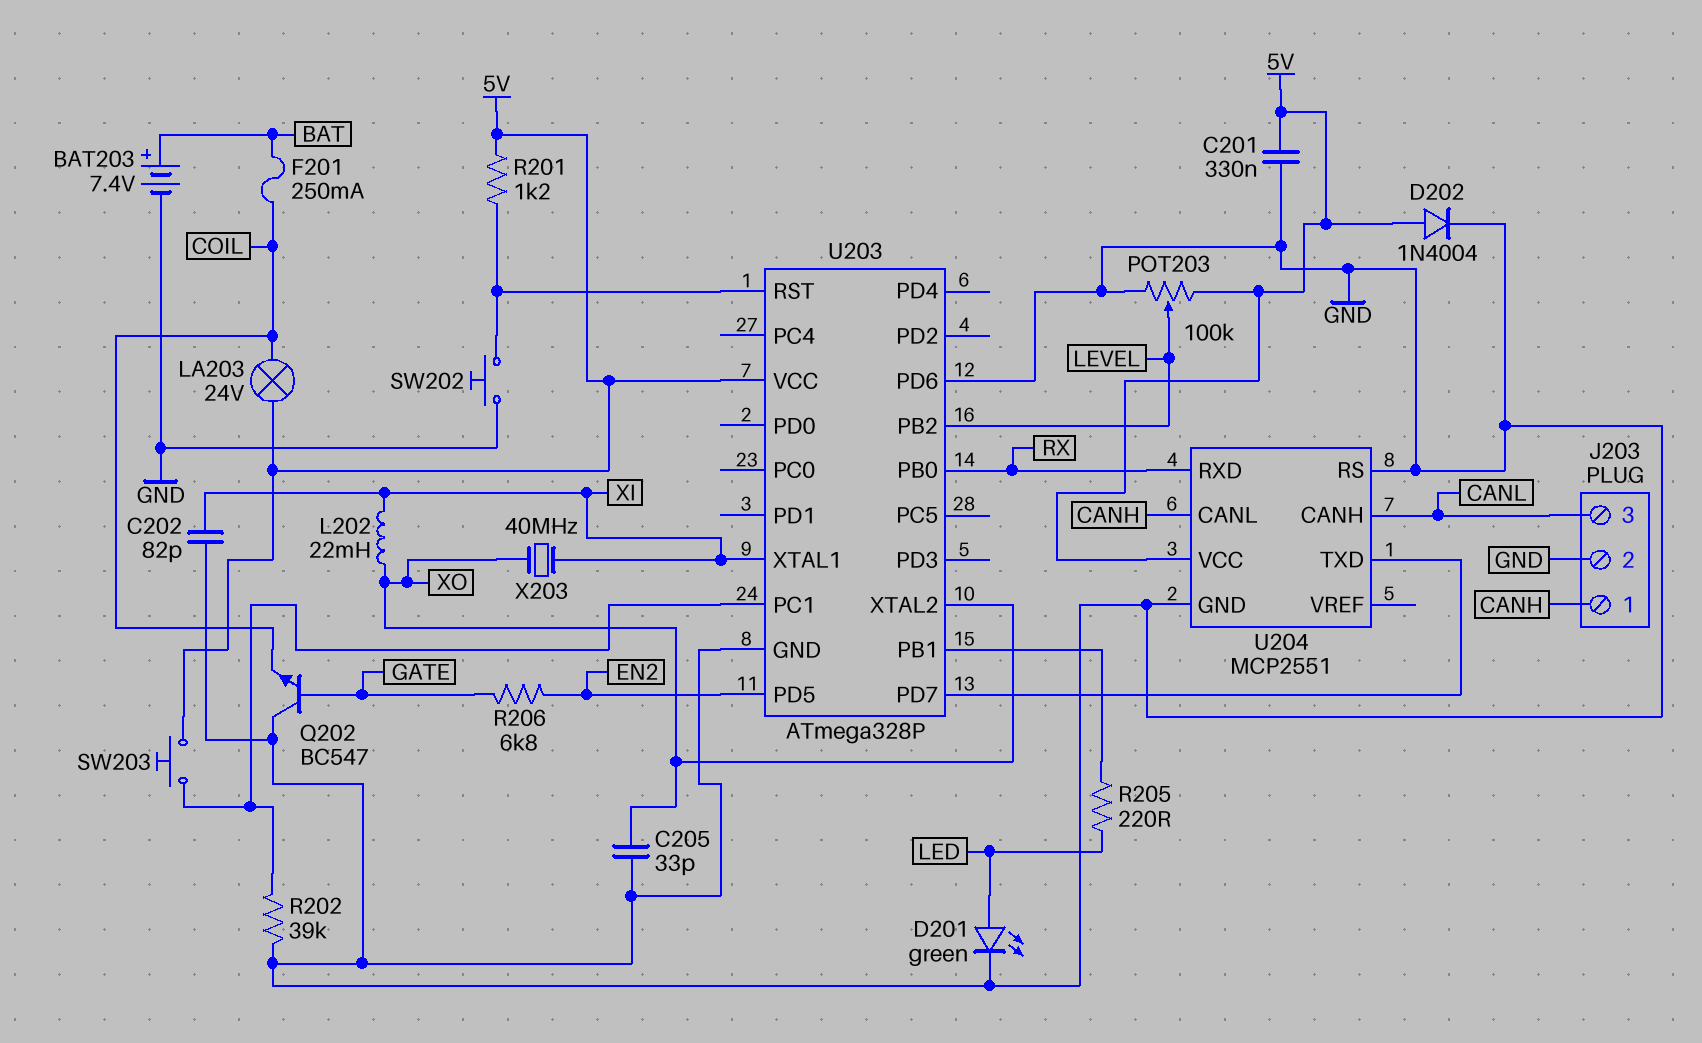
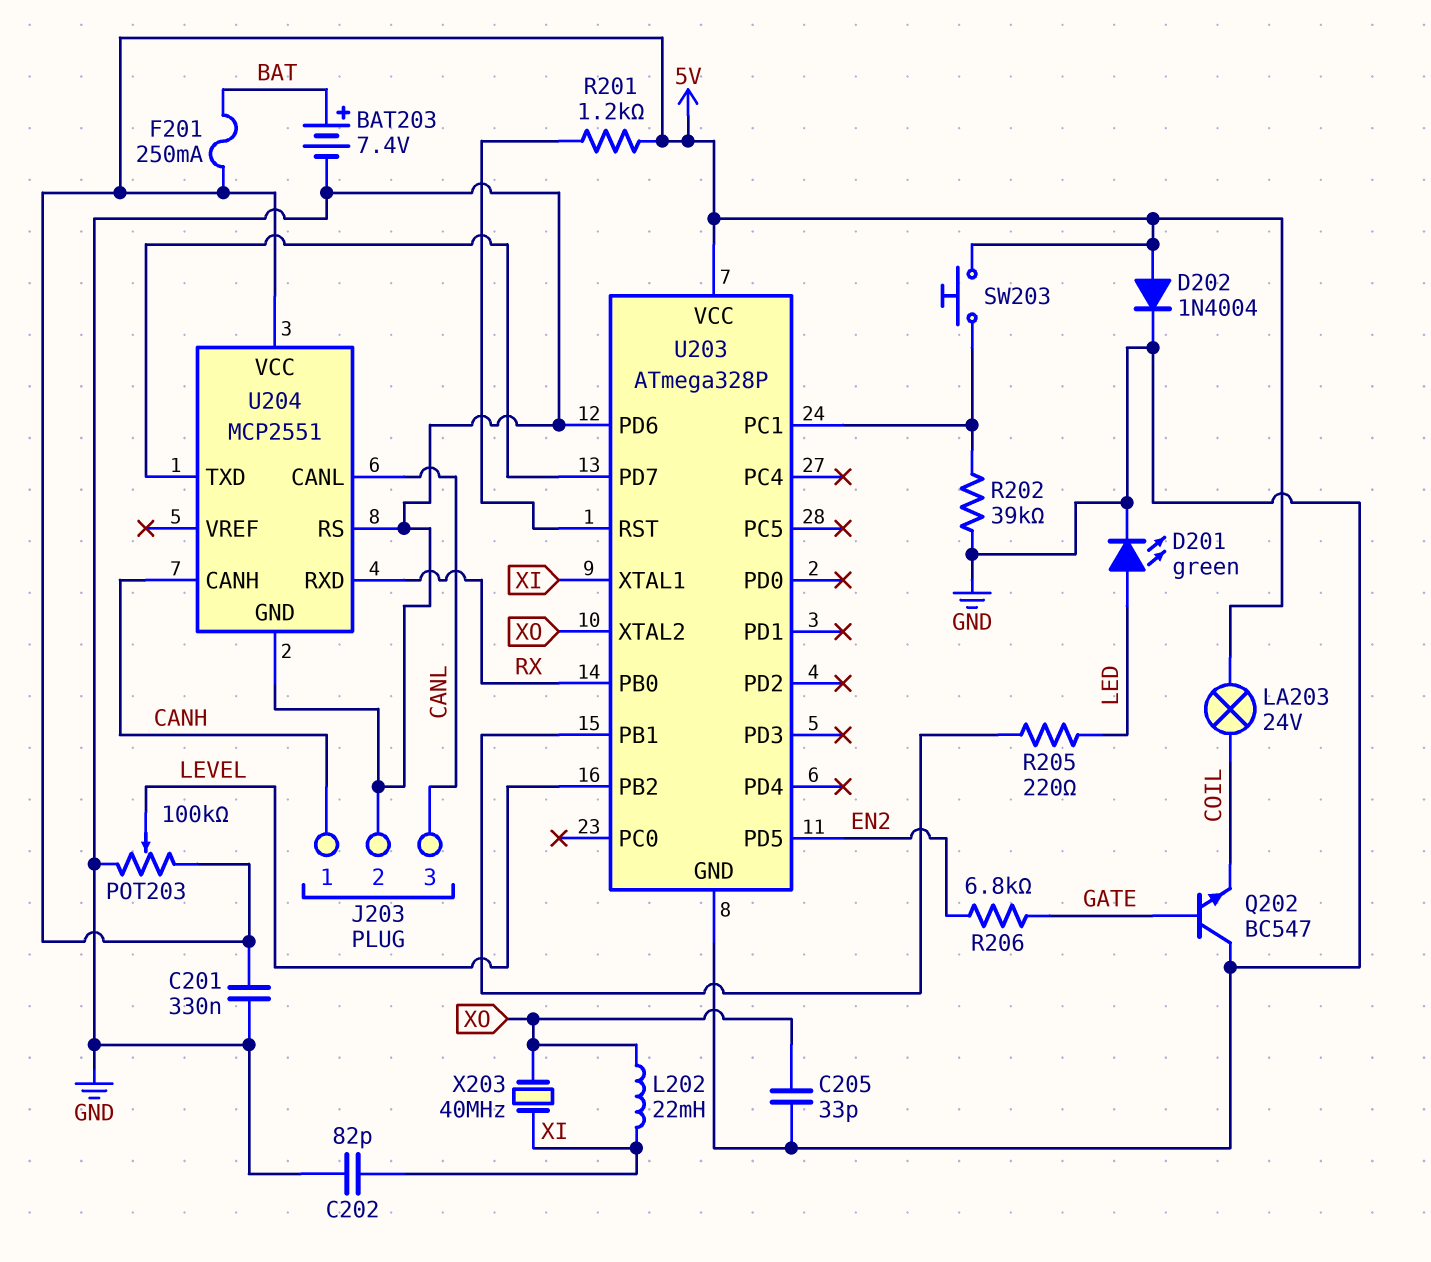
F201: 250mA (BAT, COIL) -> 250mA (5V, BAT)
SW202: button (GND, U203/RST) -> none
U204 pin CANH: CANL -> CANH
U204 pin CANL: CANH -> CANL

